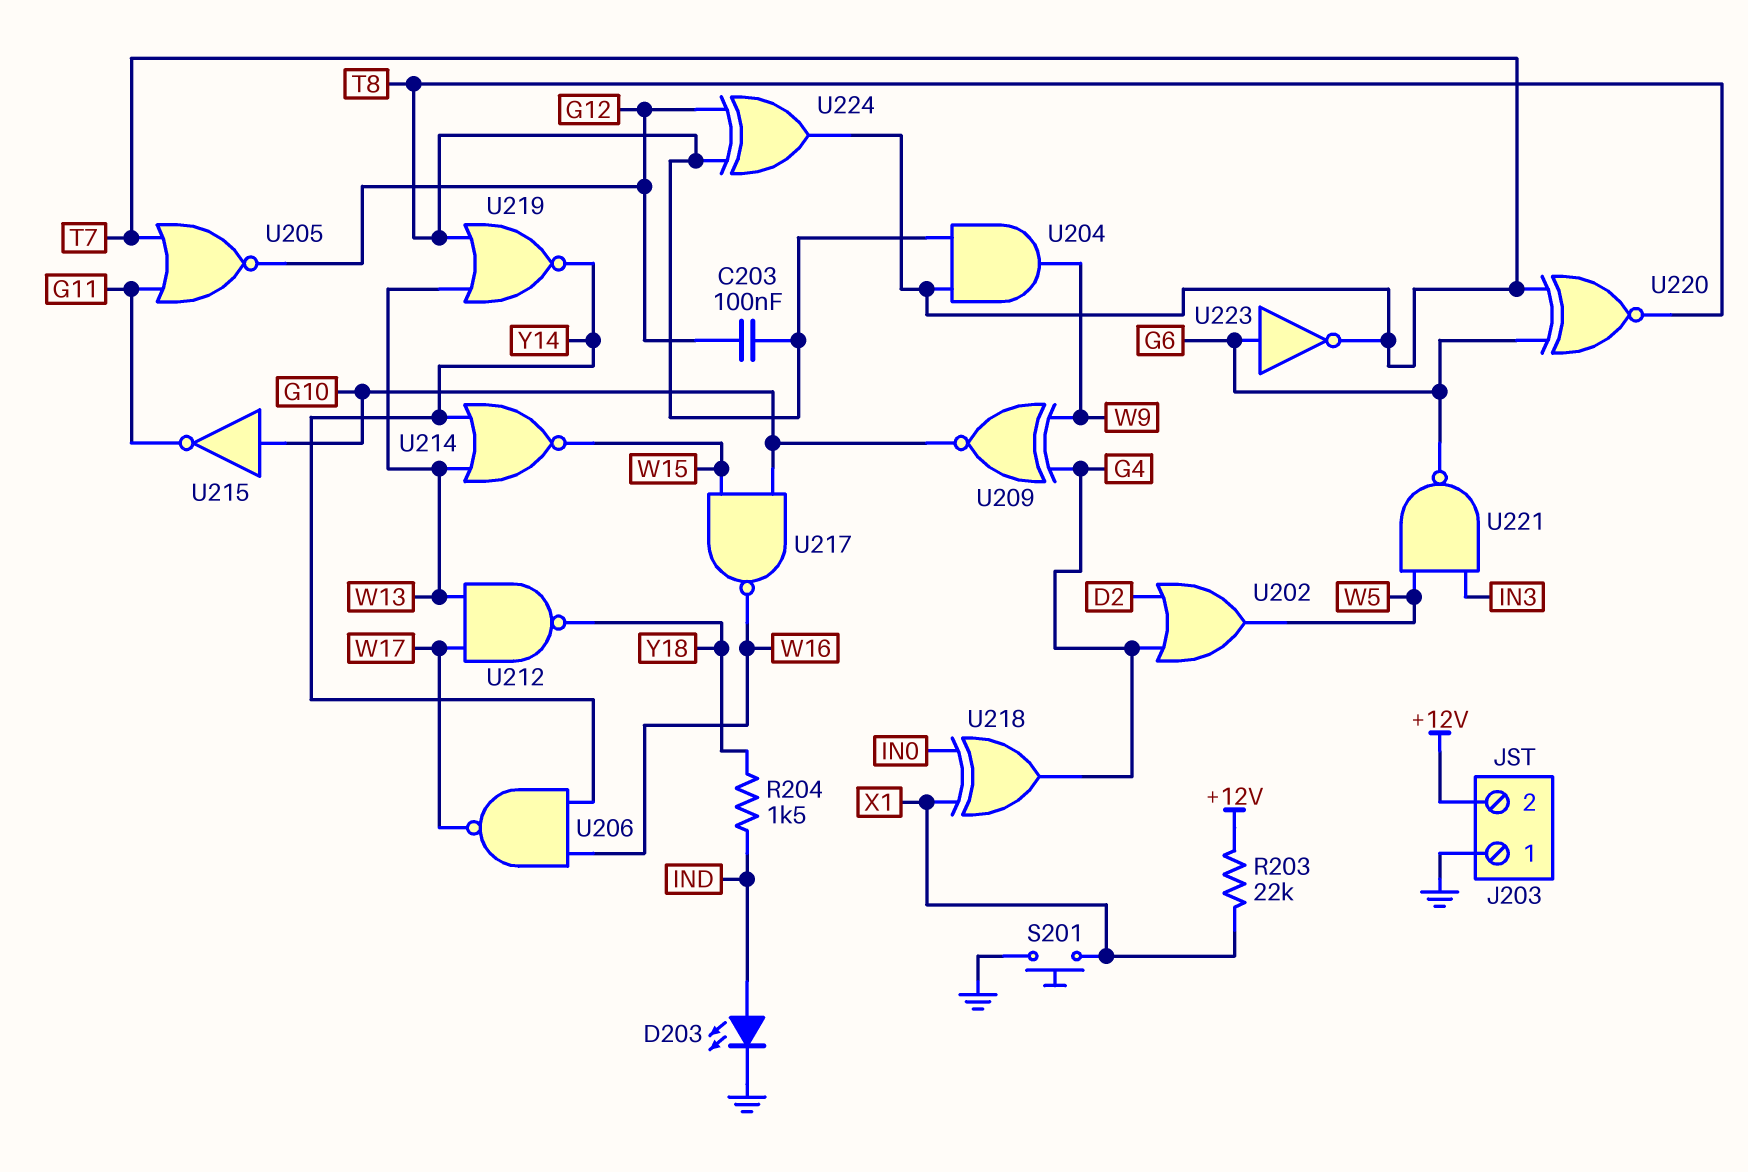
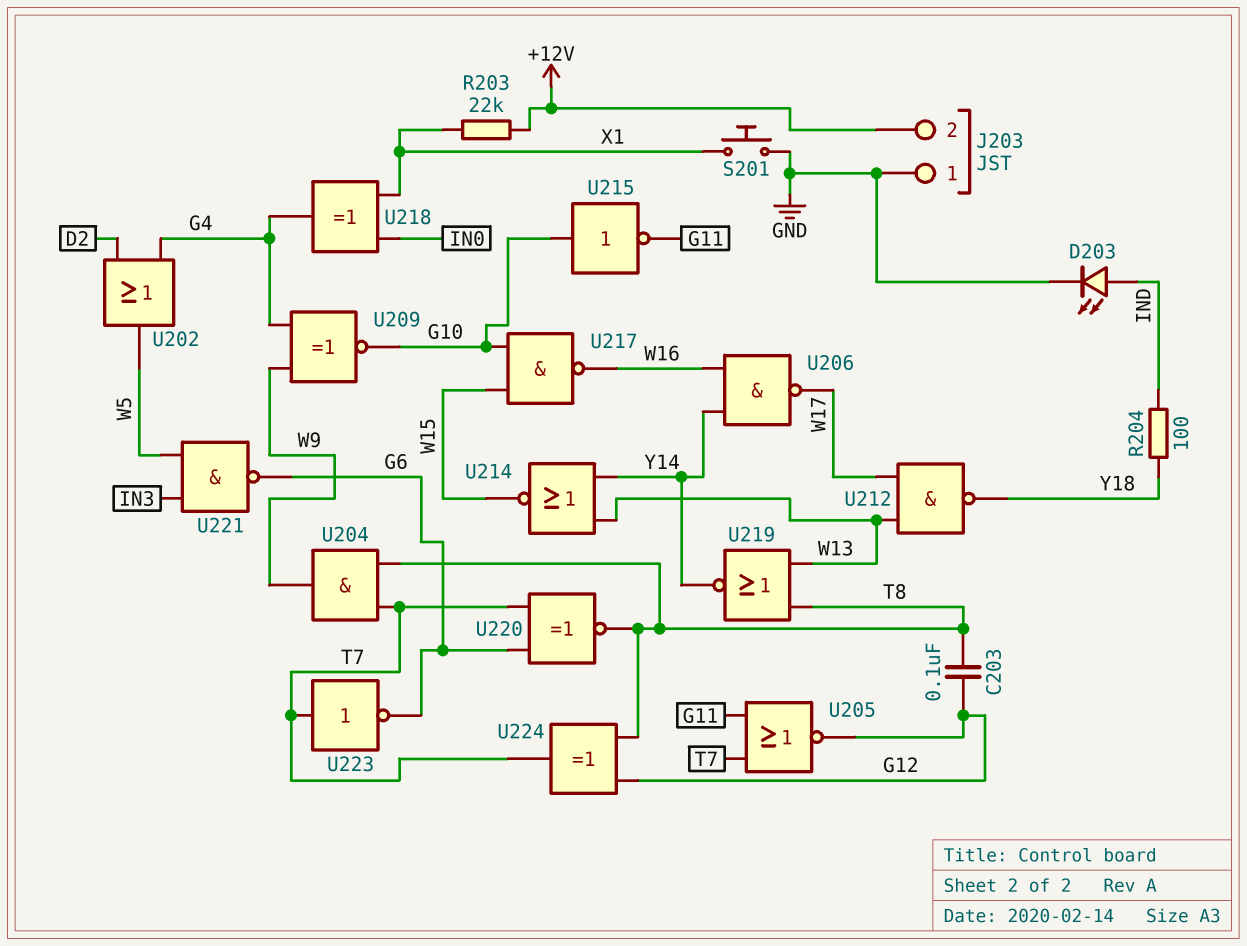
R204: 1.5k (IND, Y18) -> 100 (IND, Y18)
U223: NOT (in G6, out T7) -> NOT (in T7, out G6)

